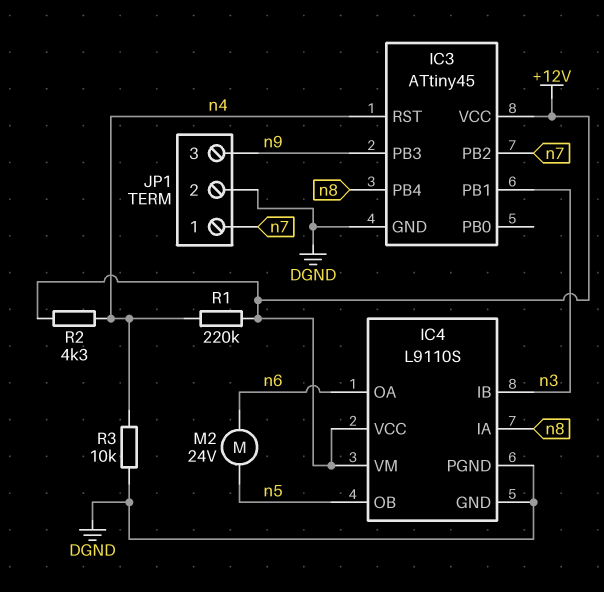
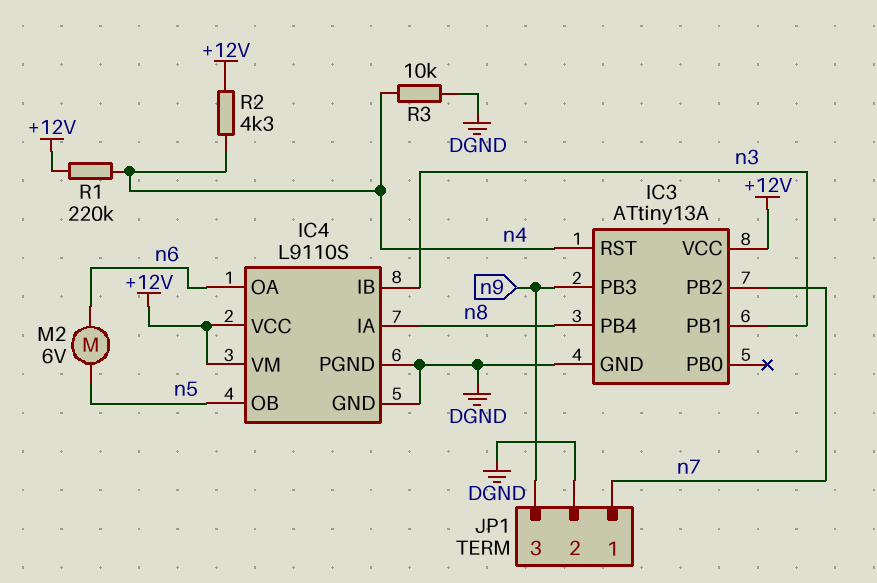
IC3: ATtiny45 -> ATtiny13A
M2: motor 24V (n5, n6) -> motor 6V (n5, n6)

